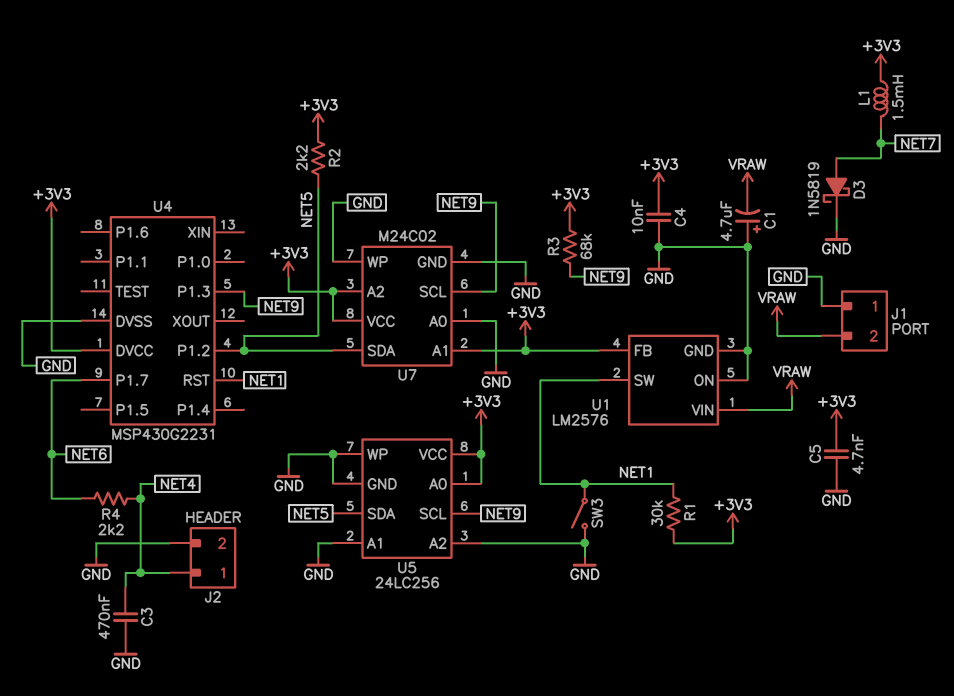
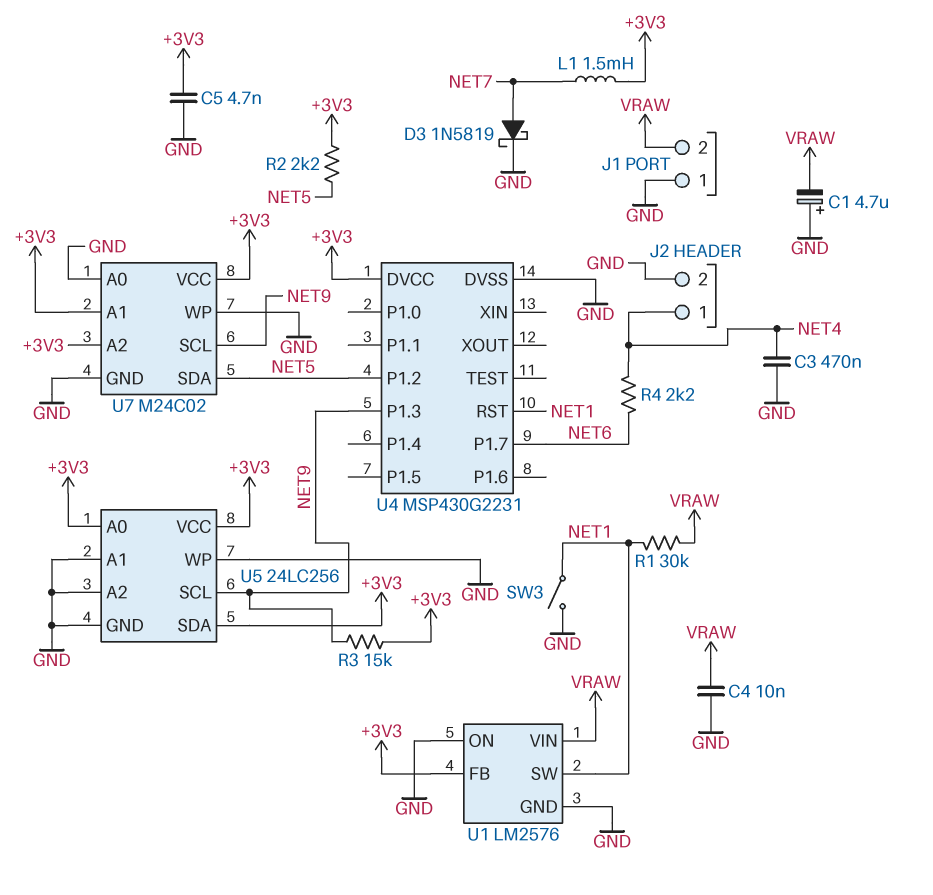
C4: 10nF (+3V3, GND) -> 10nF (GND, VRAW)
R1: 30k (+3V3, NET1) -> 30k (NET1, VRAW)
R3: 68k (+3V3, NET9) -> 15k (+3V3, NET9)
U5 pin SDA: NET5 -> +3V3

